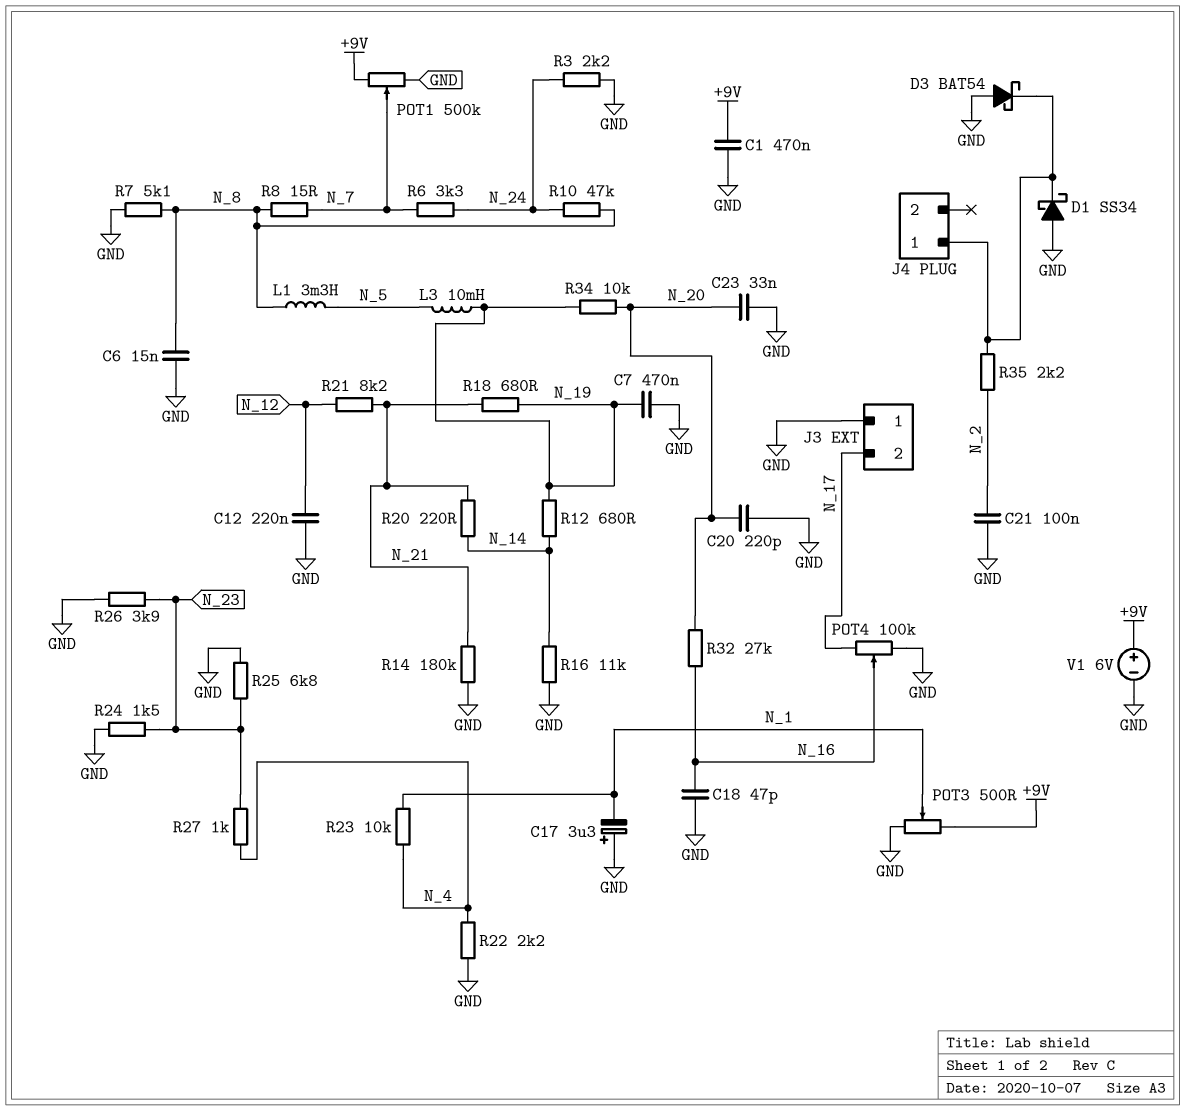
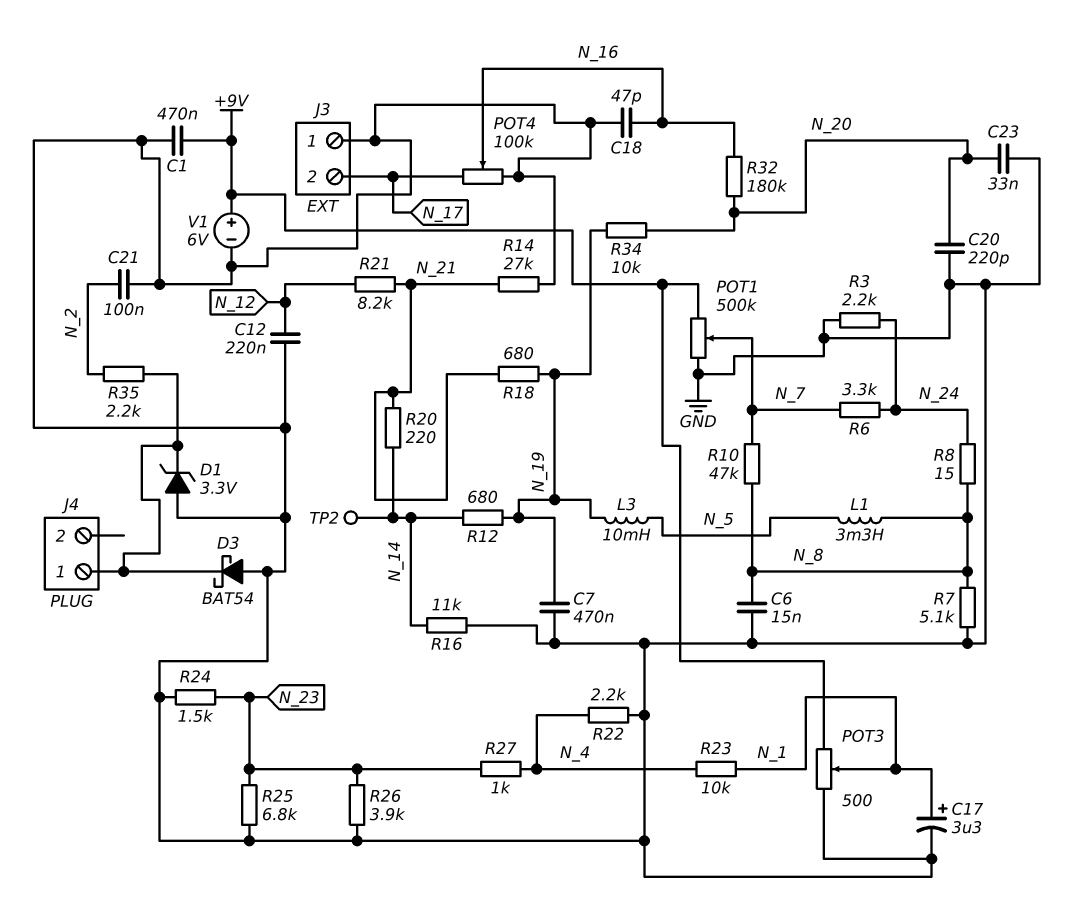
C17: 3.3uF (plus GND, minus N_1) -> 3.3uF (plus N_1, minus GND)
D1: schottky SS34 (A GND, K J4/1) -> zener 3.3V (A GND, K J4/1)
R8: 15 (N_7, N_8) -> 15 (N_8, N_24)
R10: 47k (N_8, N_24) -> 47k (N_7, N_8)
R14: 180k (GND, N_21) -> 27k (GND, N_21)
R32: 27k (N_16, N_20) -> 180k (N_16, N_20)
TP2: none -> test point (N_14)

